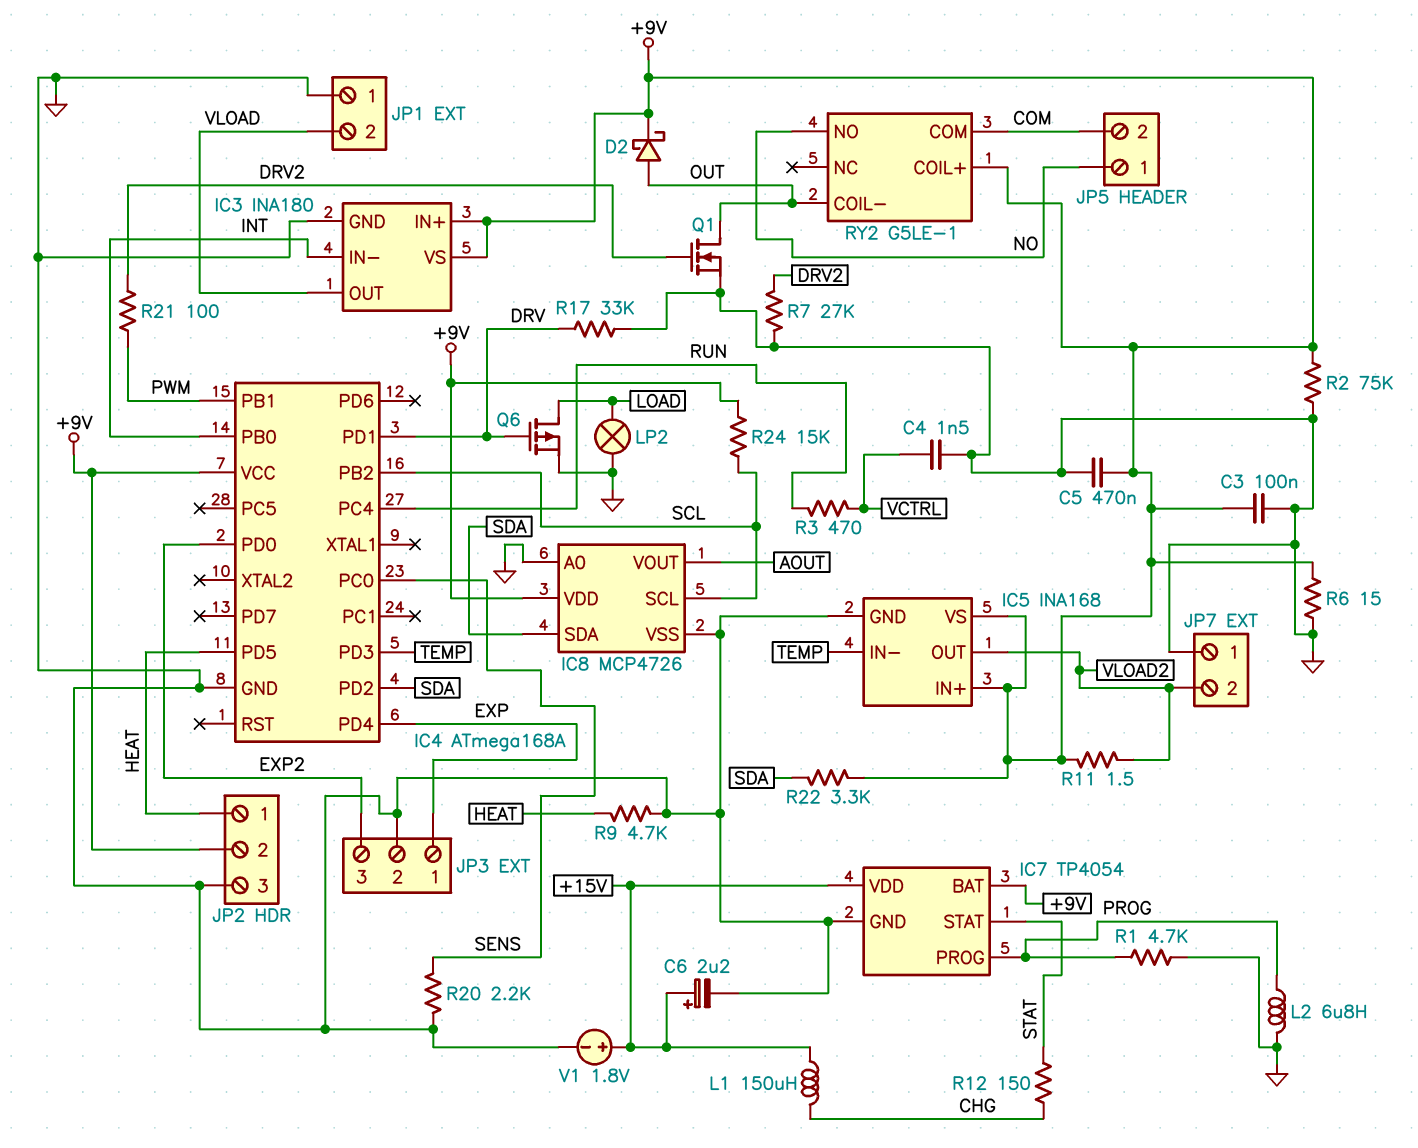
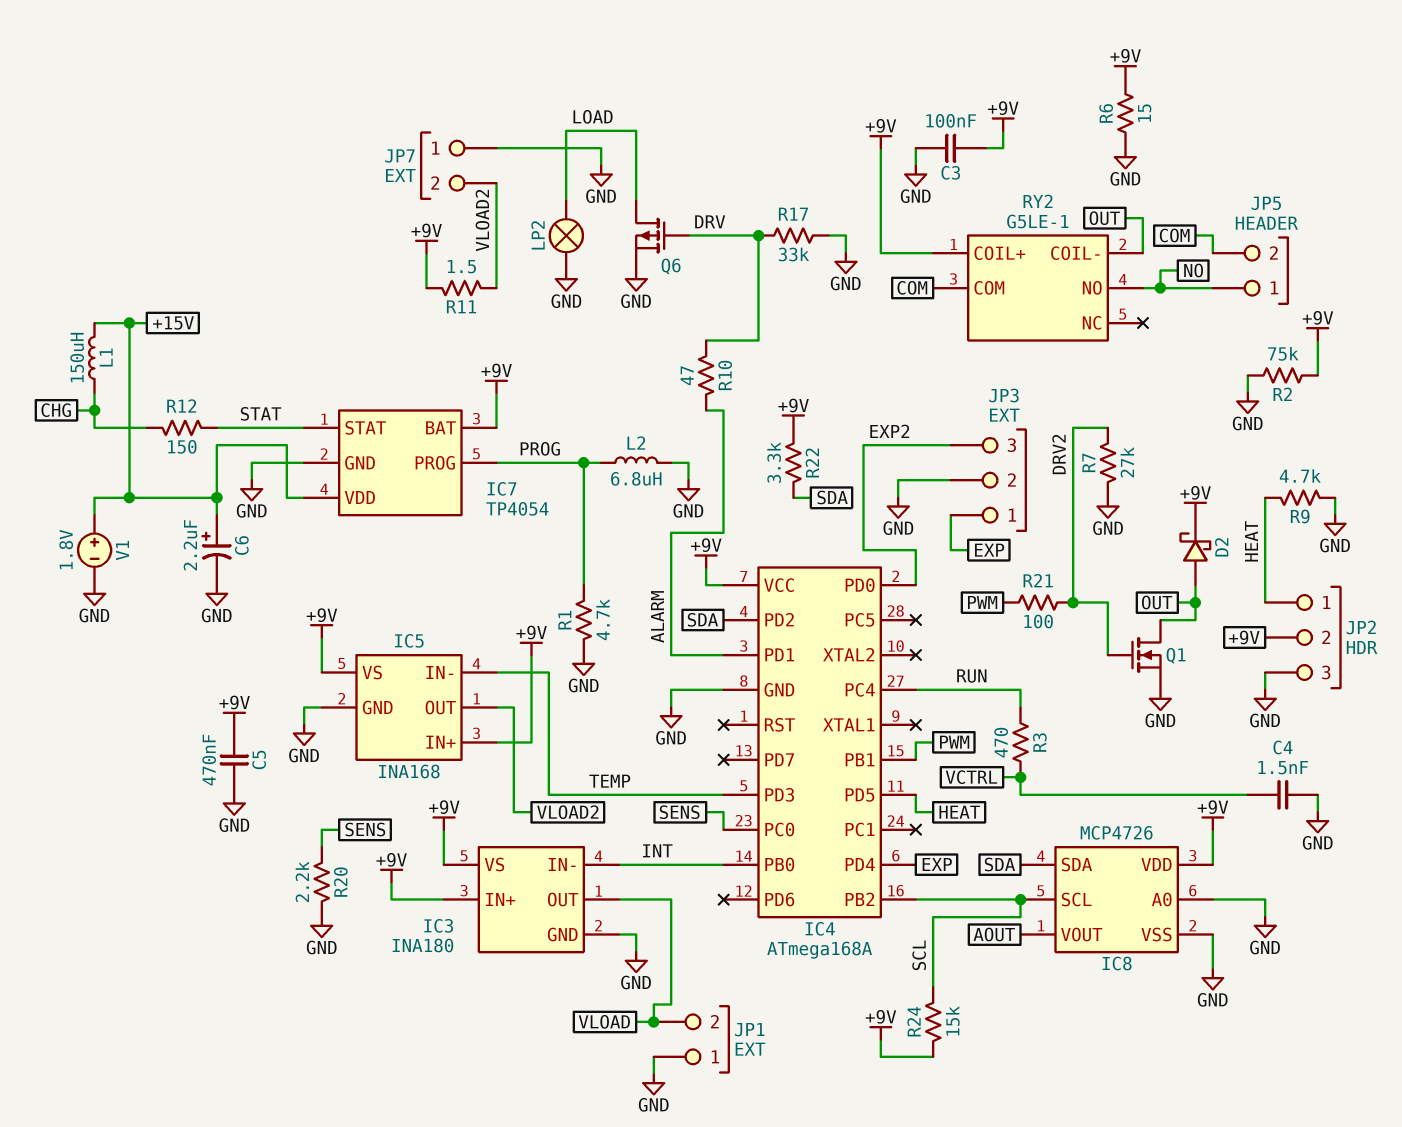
IC4 pin PD1: DRV -> ALARM
R10: none -> 47 (ALARM, DRV)

